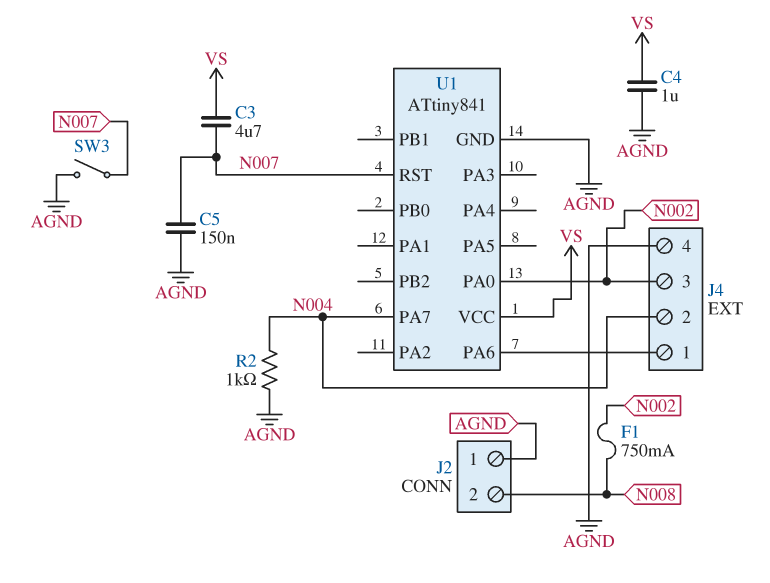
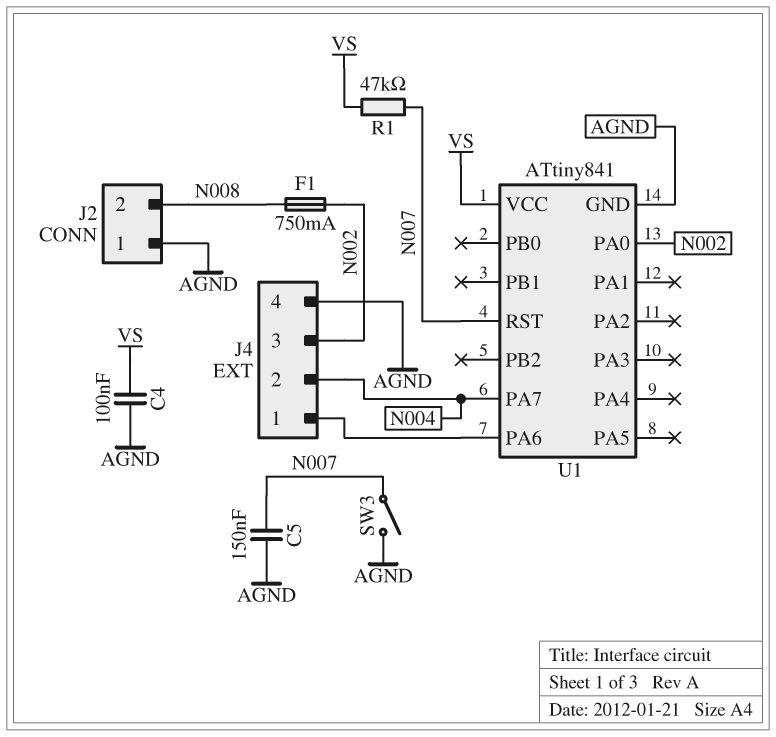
C3: 4.7uF (N007, VS) -> none
C4: 1uF (AGND, VS) -> 100nF (AGND, VS)
R1: none -> 47k (N007, VS)
R2: 1k (AGND, N004) -> none

